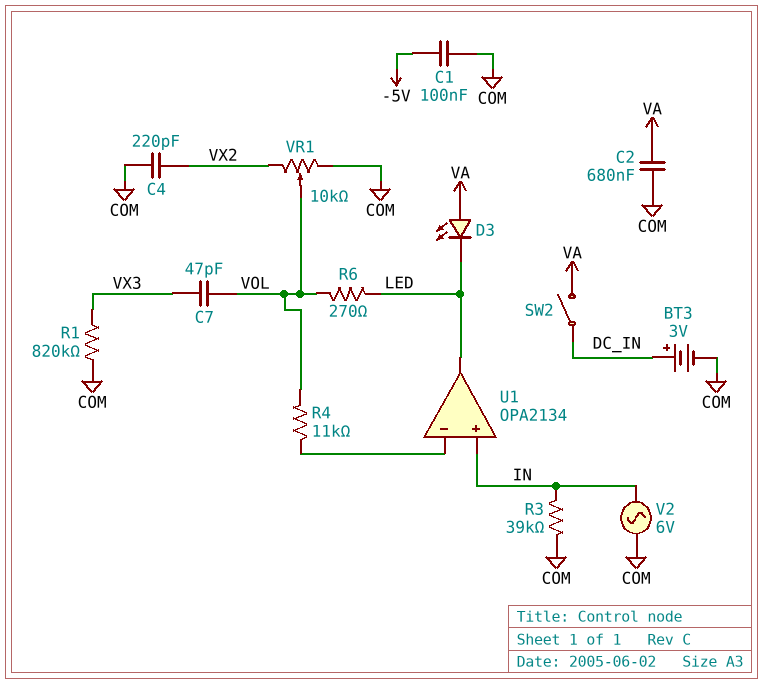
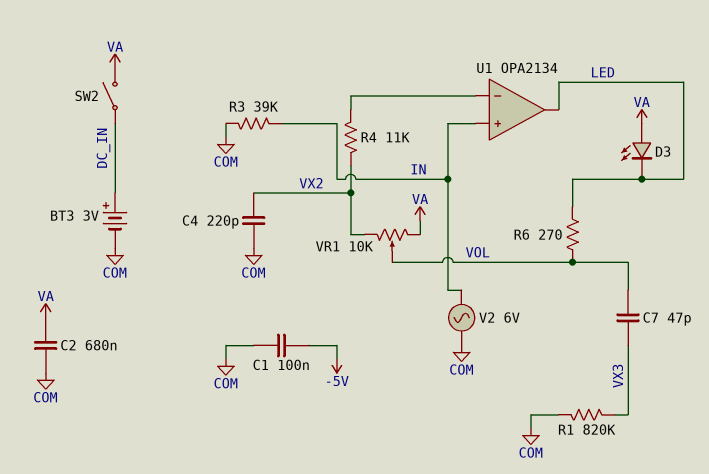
R4: 11k (U1/in-, VOL) -> 11k (U1/in-, VX2)
VR1: 10k (COM, VX2, wiper VOL) -> 10k (VA, VX2, wiper VOL)

